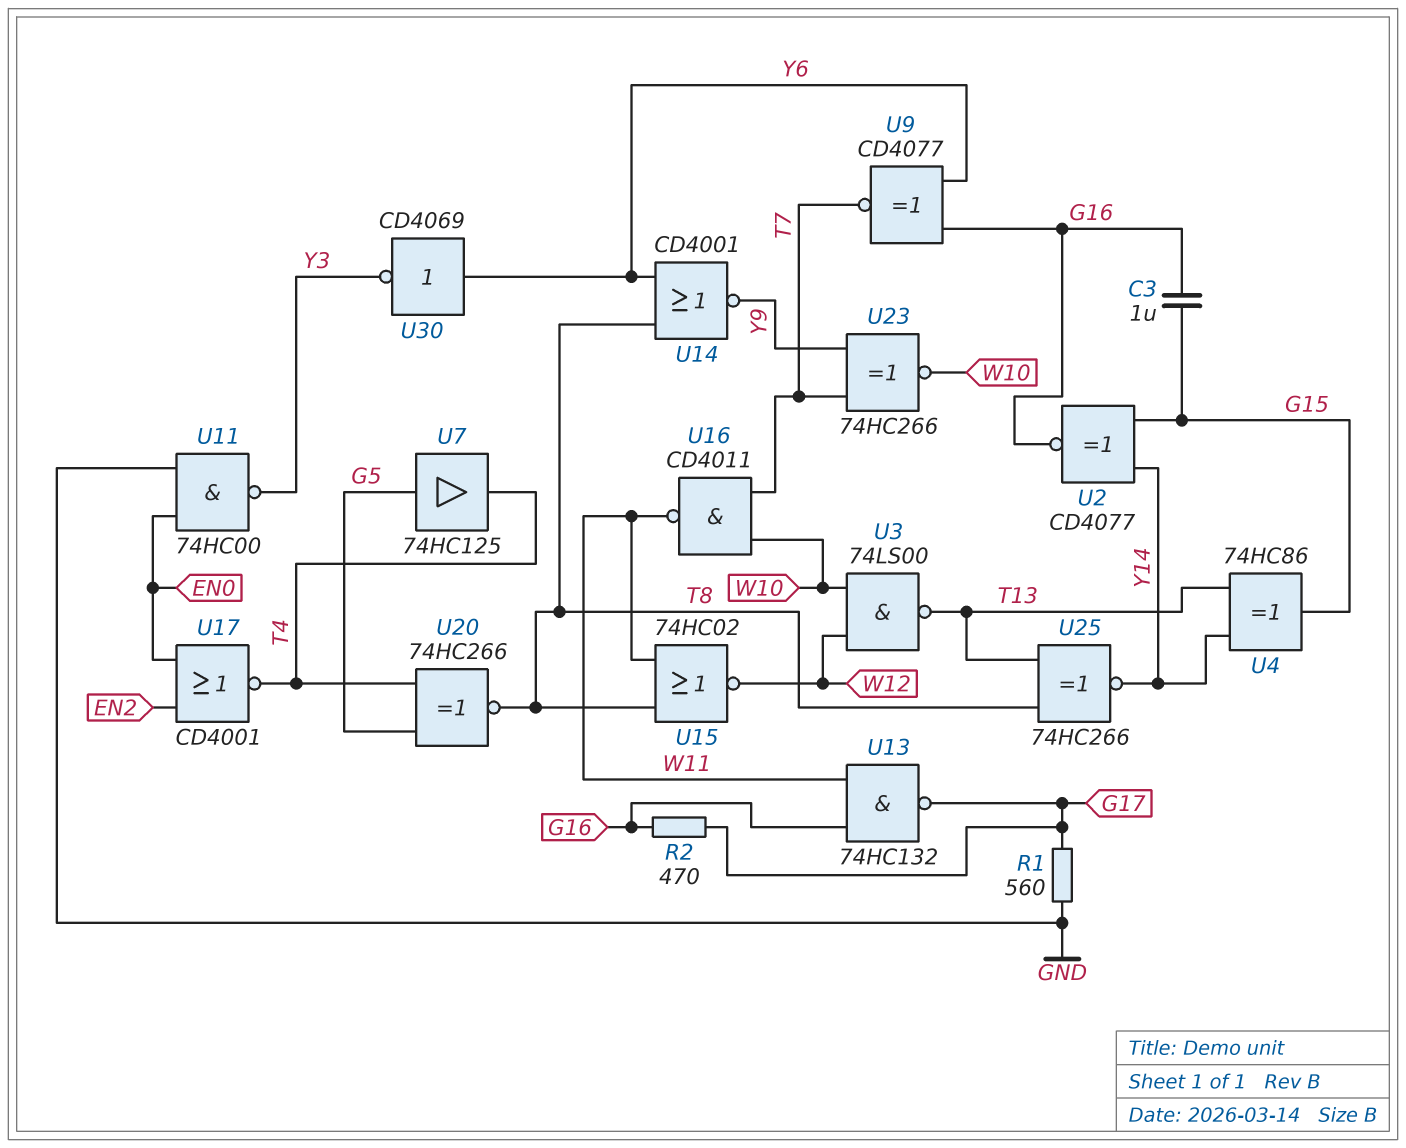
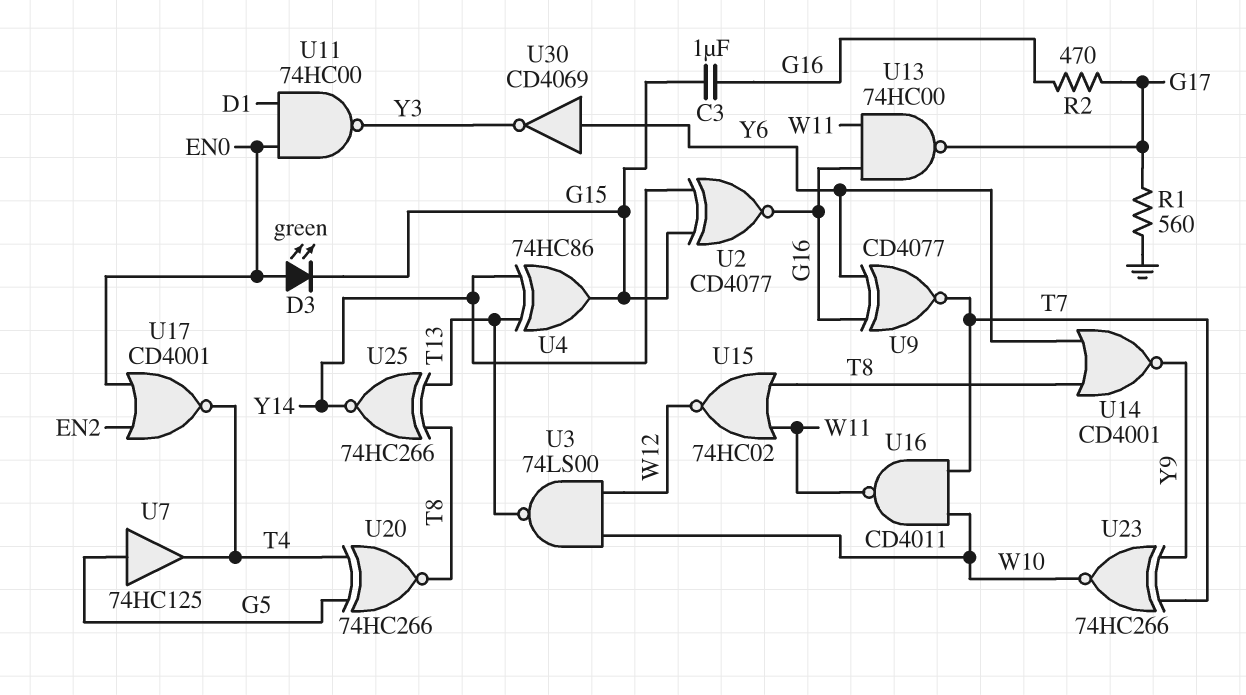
D3: none -> LED green (A EN0, K G15)
U11: NAND 74HC00 (in EN0, in GND, out Y3) -> NAND 74HC00 (in D1, in EN0, out Y3)
U13: NAND 74HC132 (in G16, in W11, out G17) -> NAND 74HC00 (in G16, in W11, out G17)

